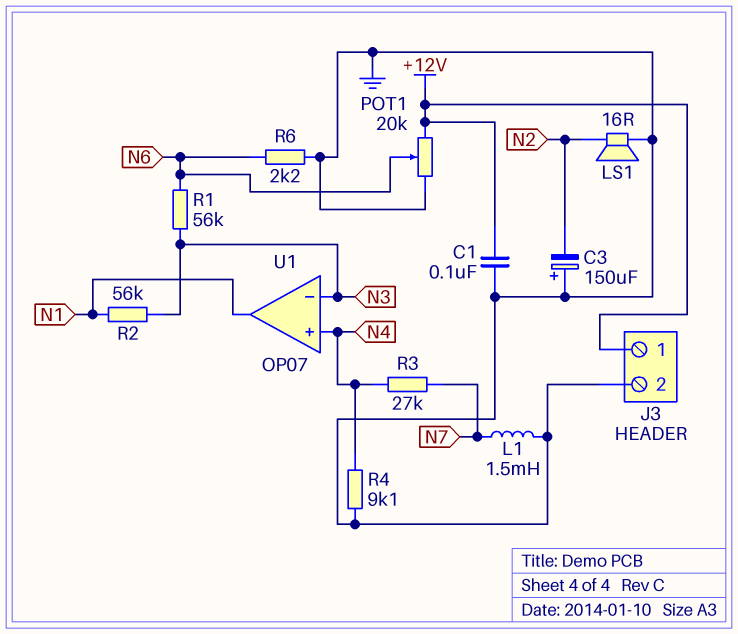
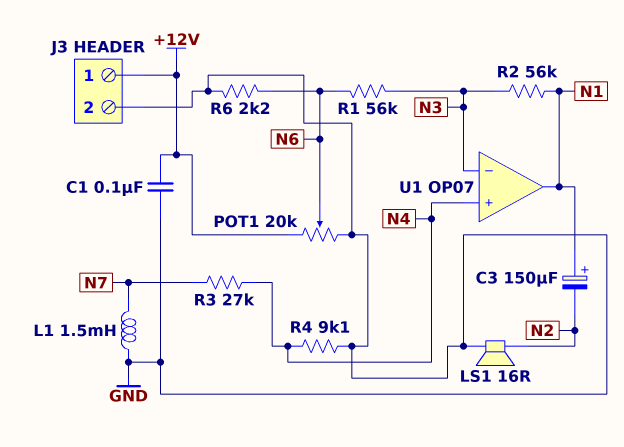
C3: 150uF (plus GND, minus N2) -> 150uF (plus N1, minus N2)

